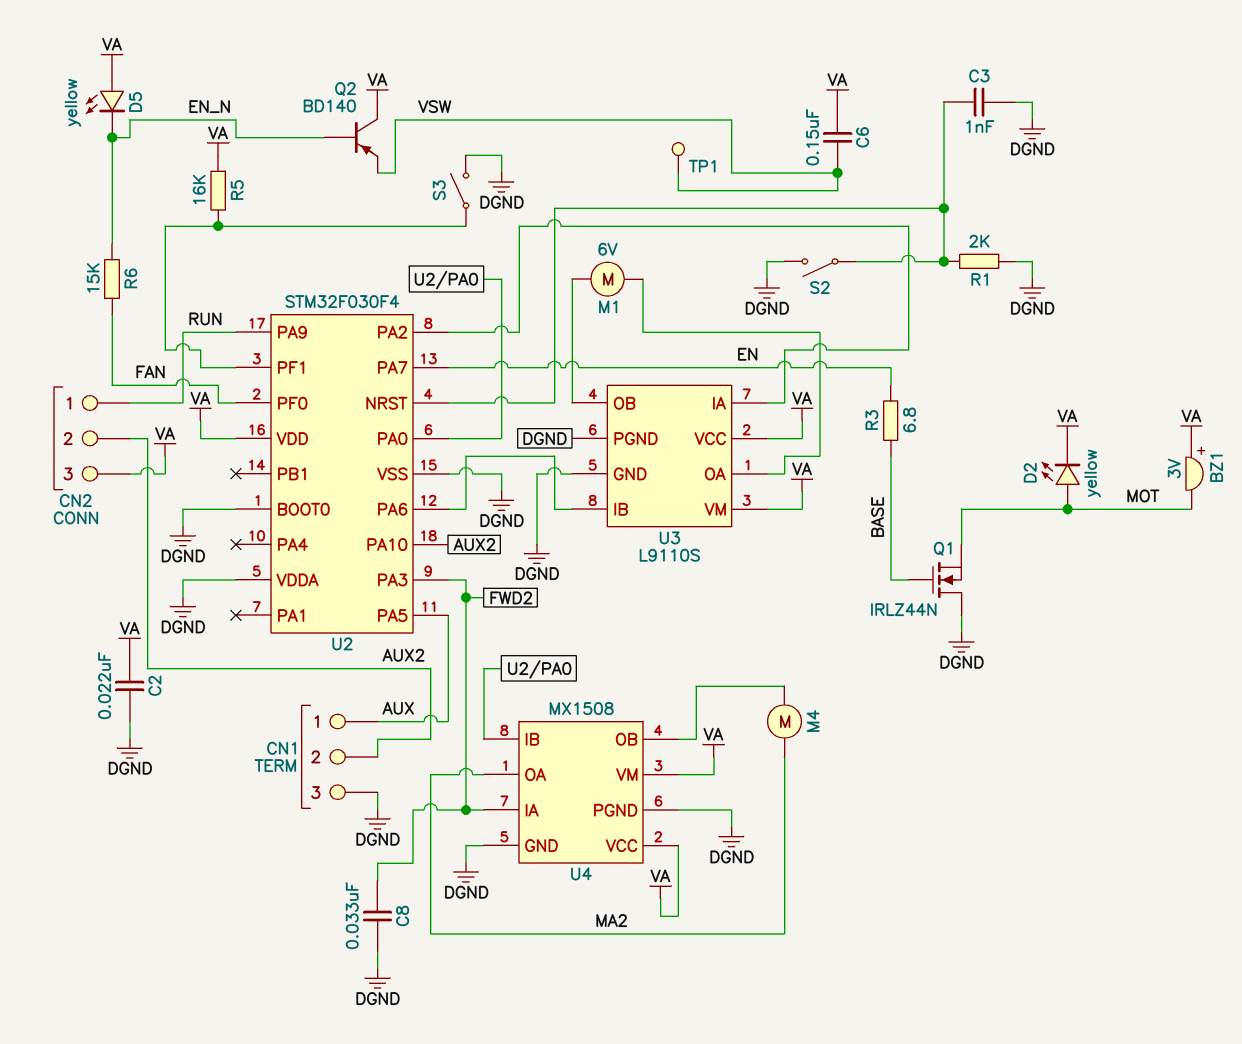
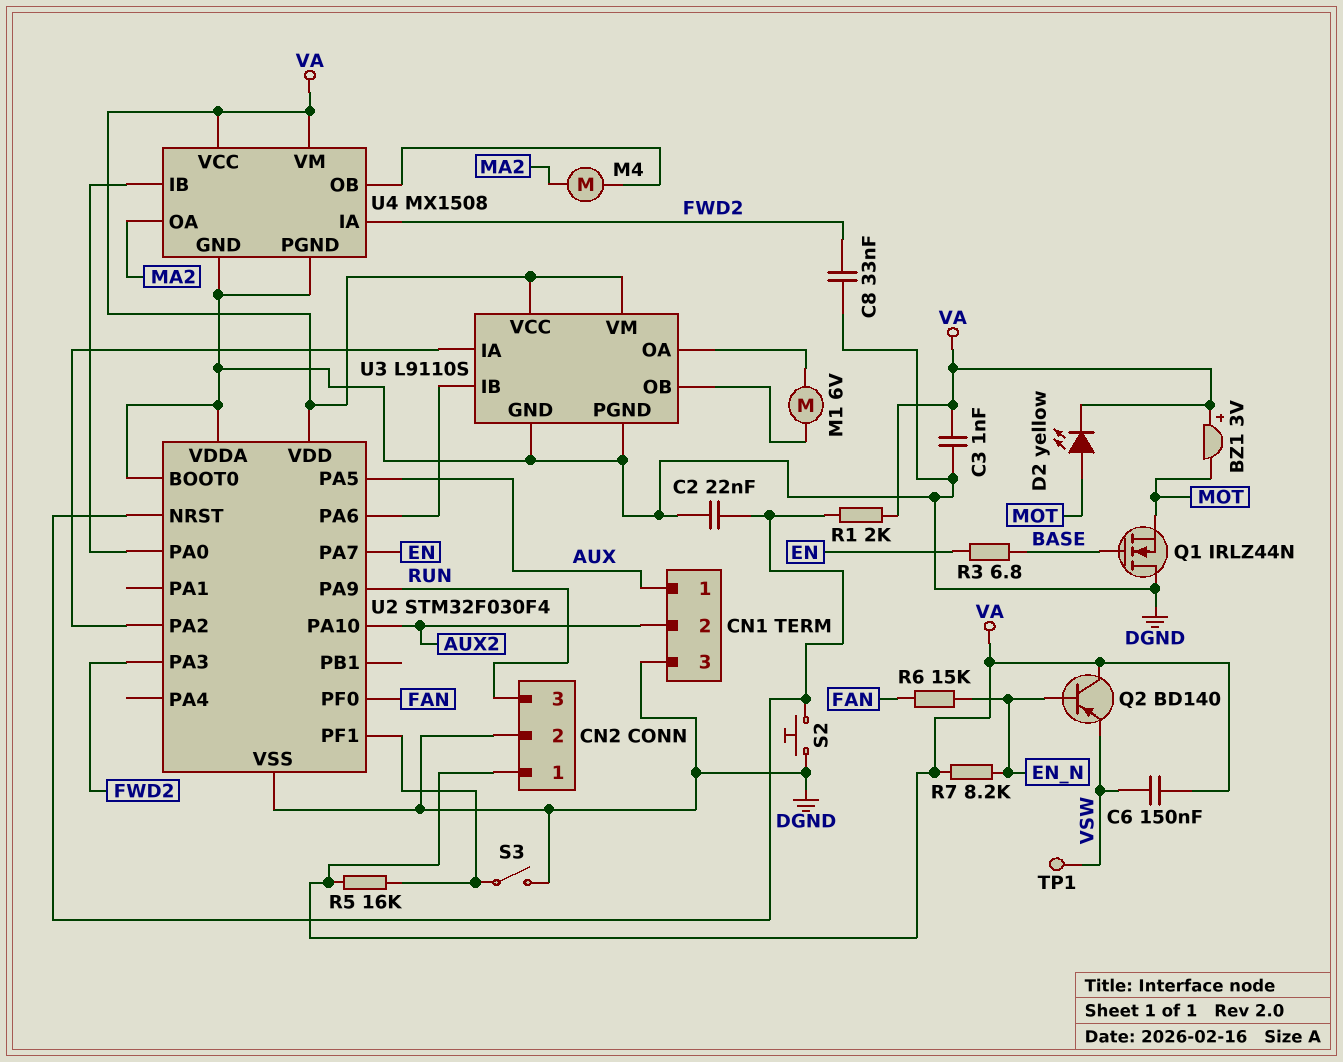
C2: 22nF (DGND, VA) -> 22nF (DGND, U2/NRST)
C3: 1nF (DGND, U2/NRST) -> 1nF (DGND, VA)
CN2 pin 1: RUN -> VA
CN2 pin 2: AUX2 -> DGND
CN2 pin 3: VA -> RUN
D5: LED yellow (A VA, K EN_N) -> none
R1: 2k (DGND, U2/NRST) -> 2k (U2/NRST, VA)
R7: none -> 8.2k (EN_N, VA)
S2: switch (DGND, U2/NRST) -> button (DGND, U2/NRST)

